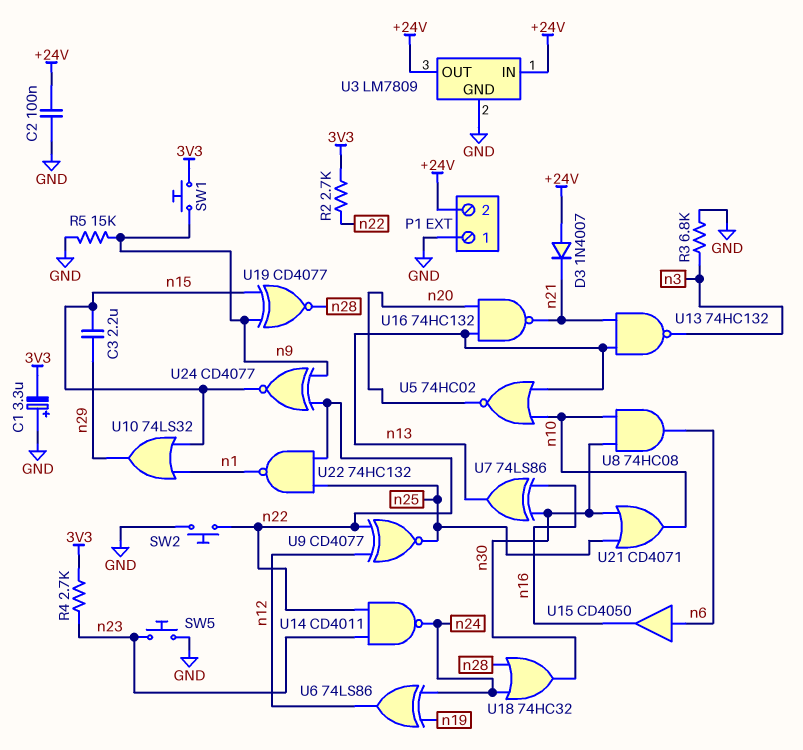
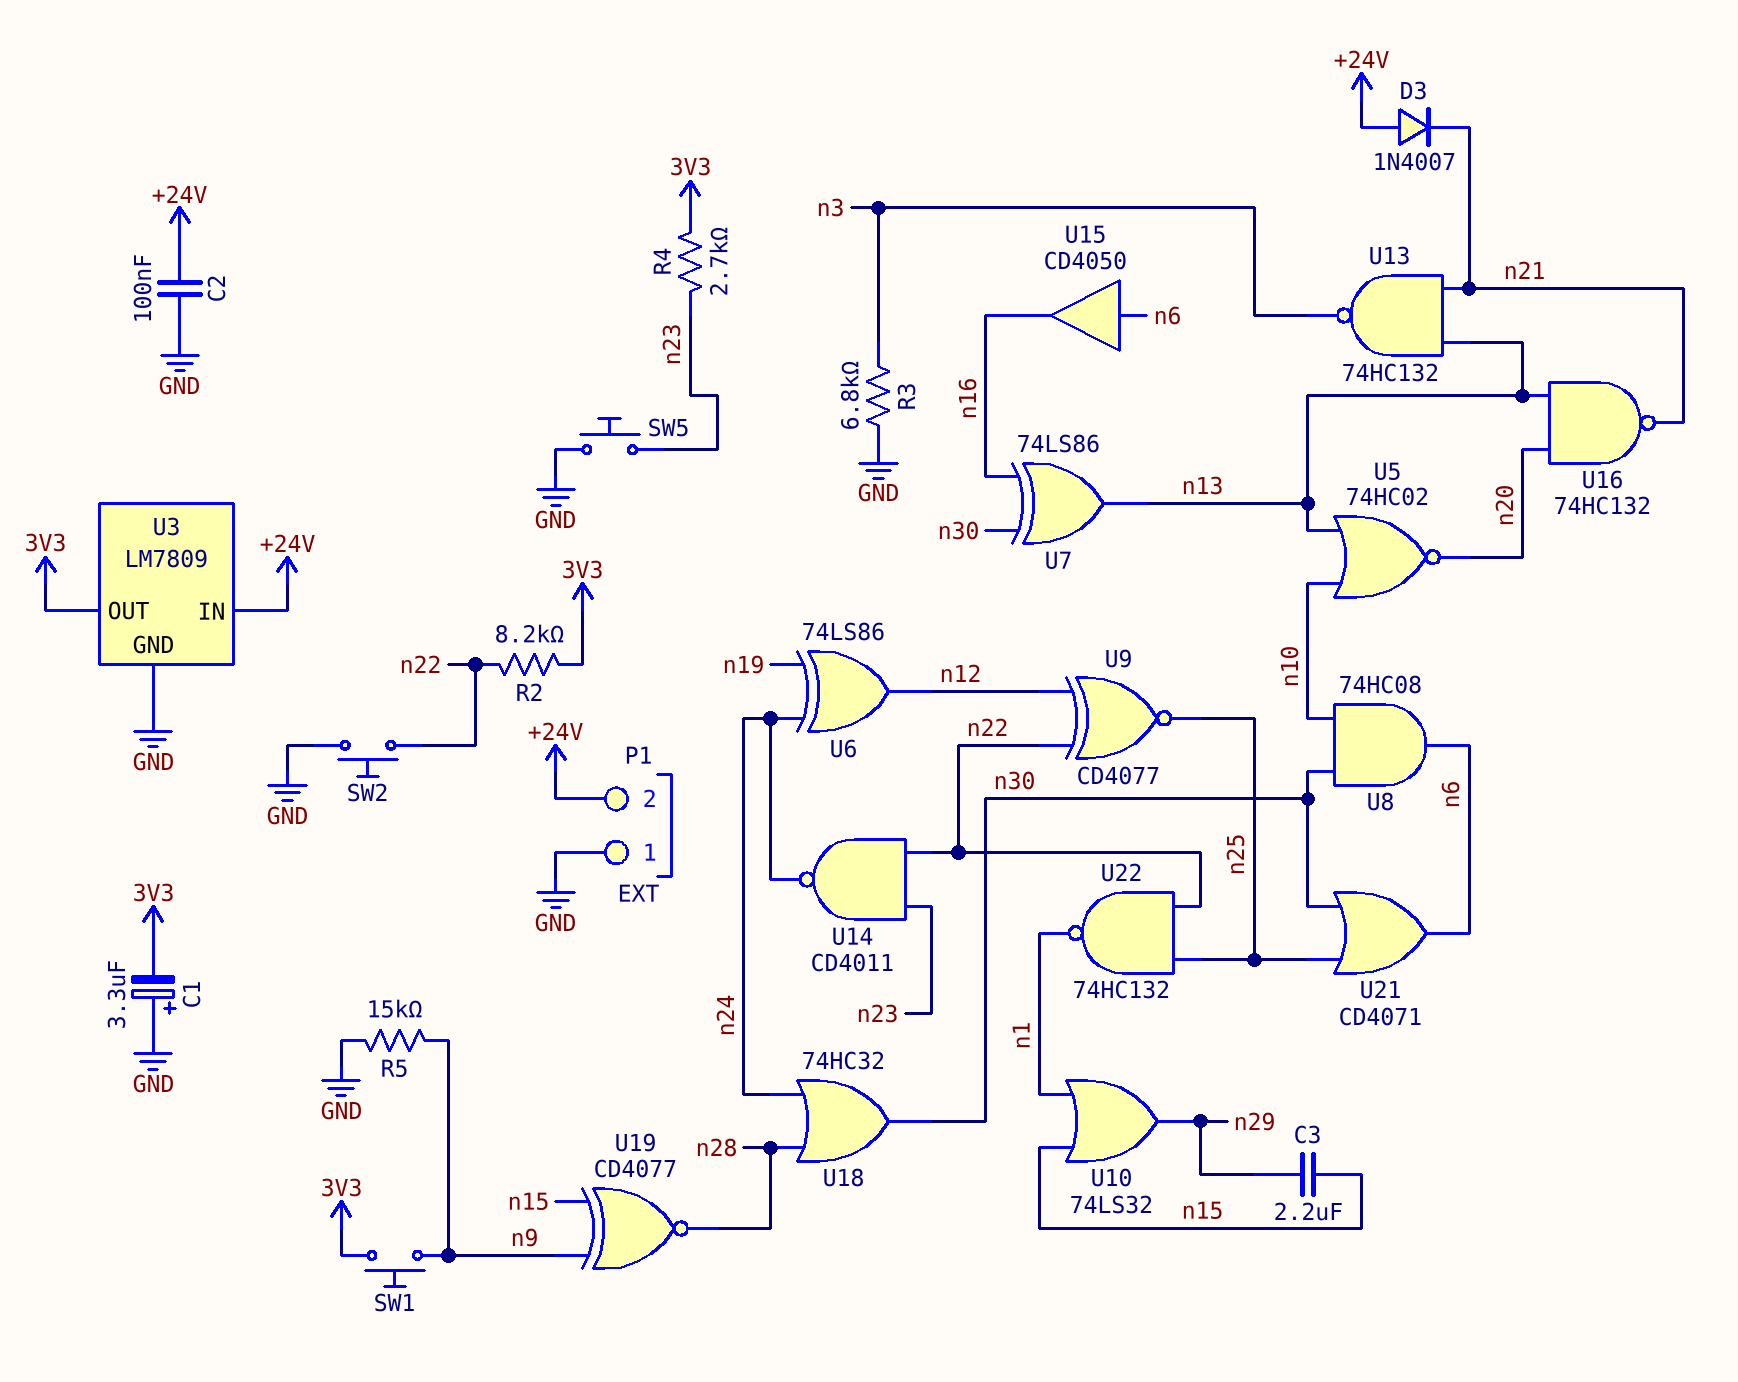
R2: 2.7k (3V3, n22) -> 8.2k (3V3, n22)
U3 pin OUT: +24V -> 3V3
U21: OR CD4071 (in n25, in n30, out n10) -> OR CD4071 (in n25, in n30, out n6)
U24: XNOR CD4077 (in n9, in n22, out n15) -> none

